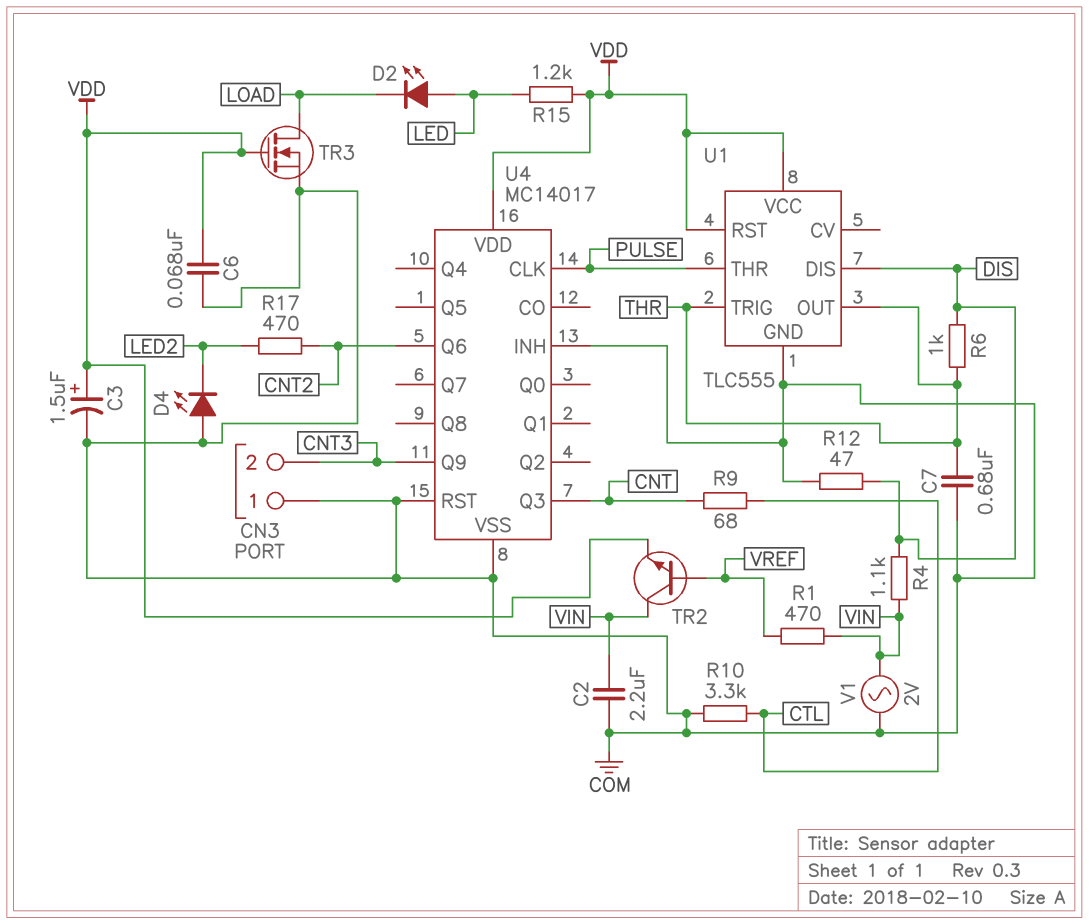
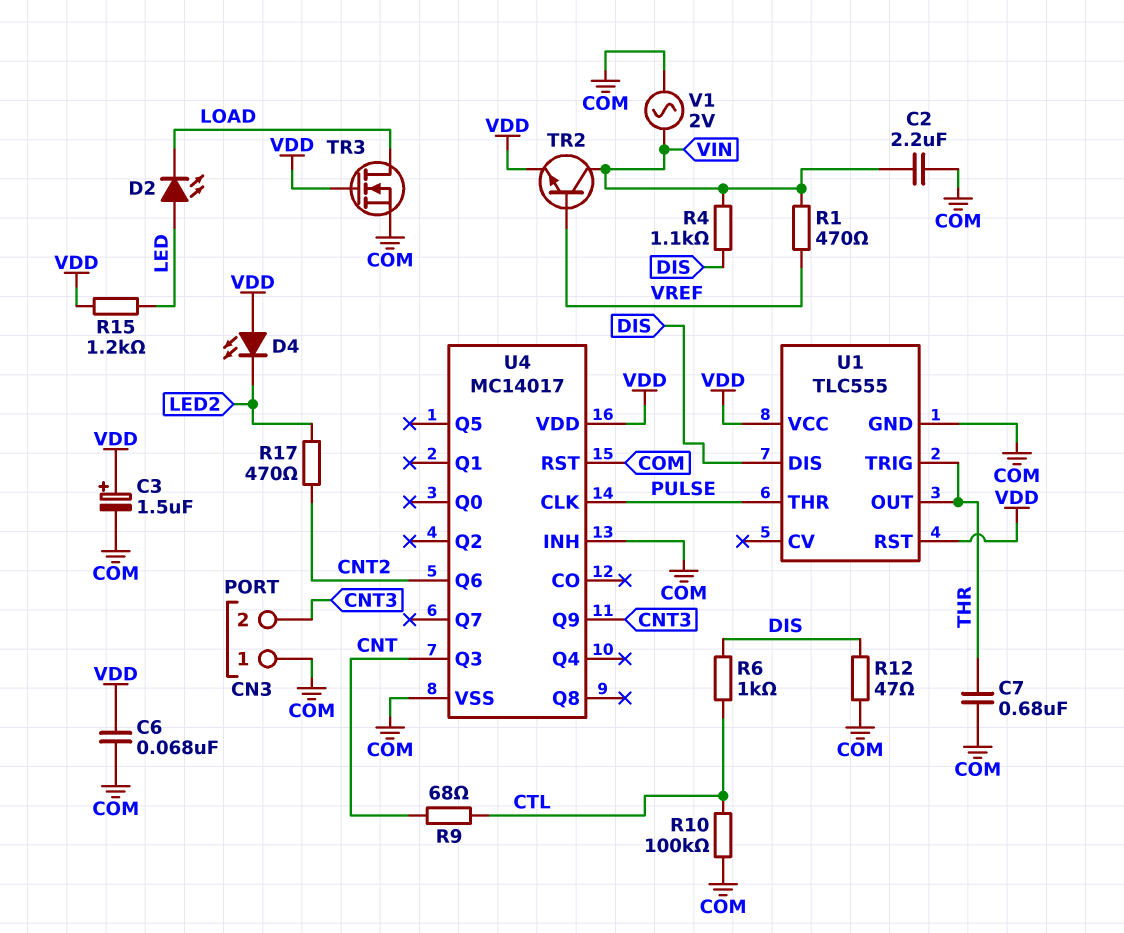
D4: LED (A COM, K LED2) -> LED (A VDD, K LED2)
R6: 1k (DIS, THR) -> 1k (CTL, DIS)
R10: 3.3k (COM, CTL) -> 100k (COM, CTL)

